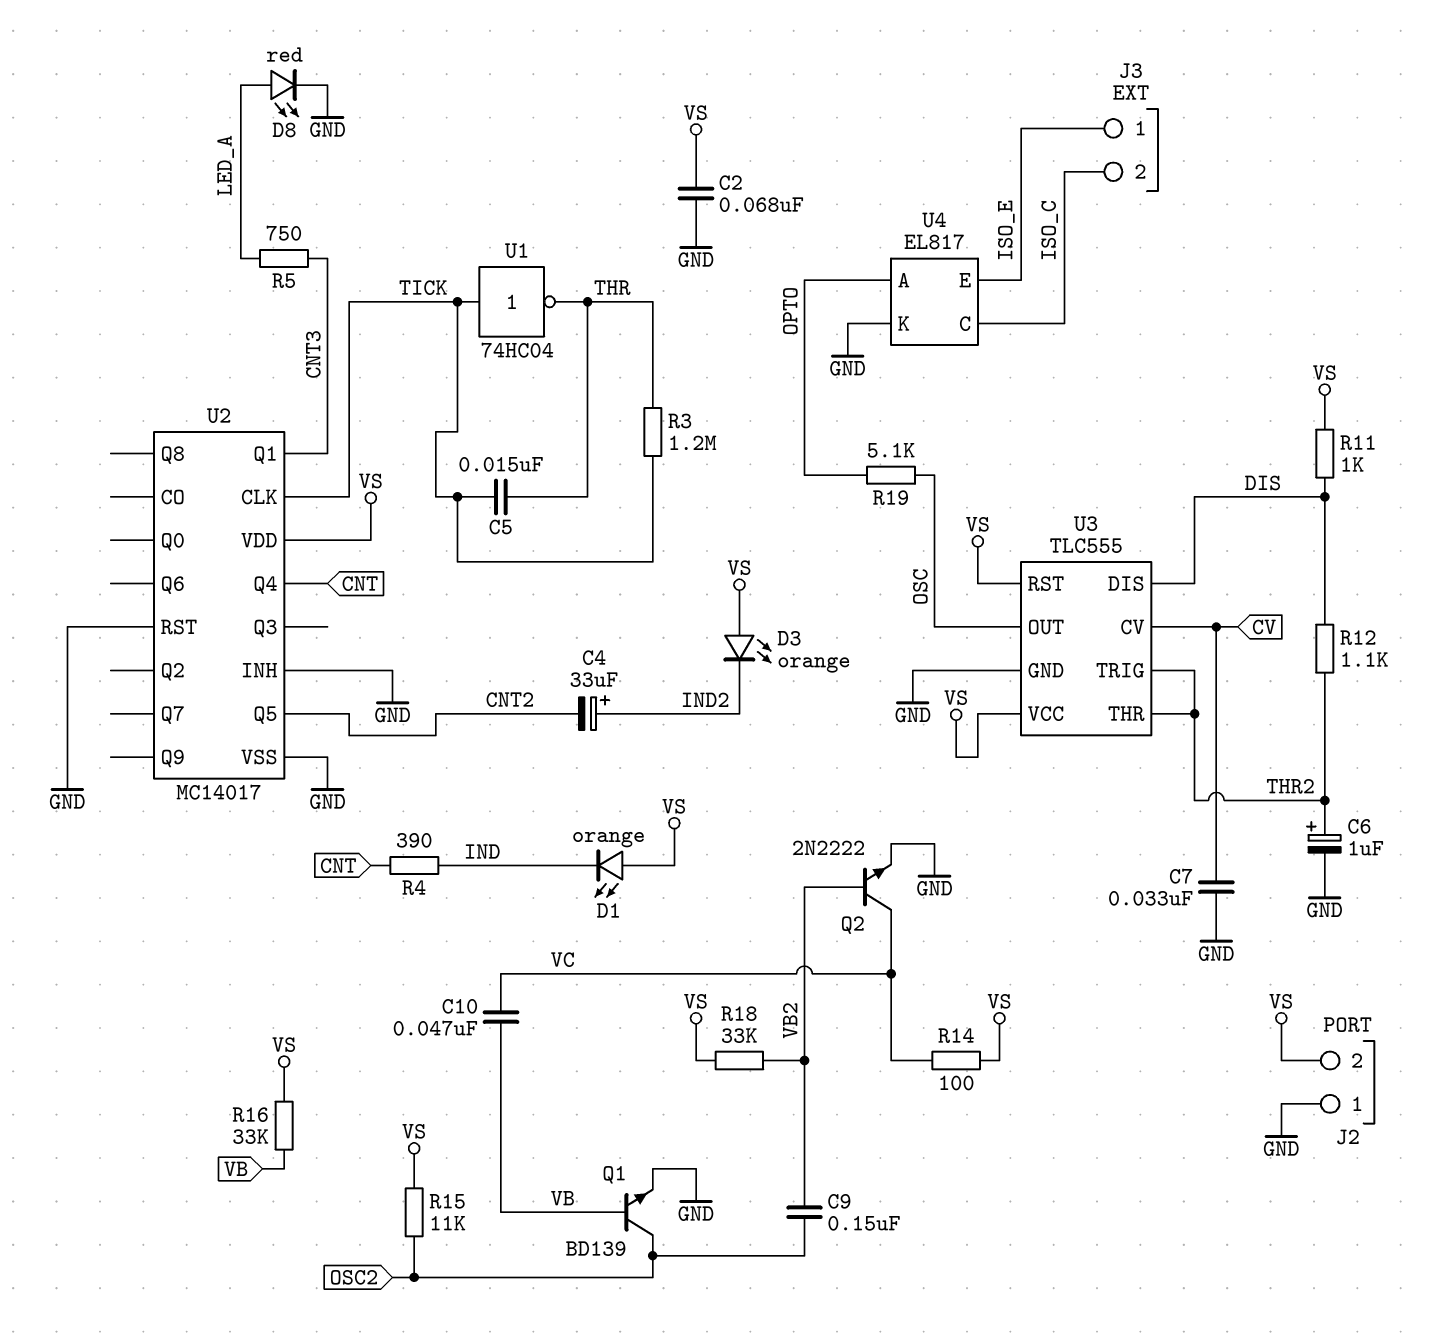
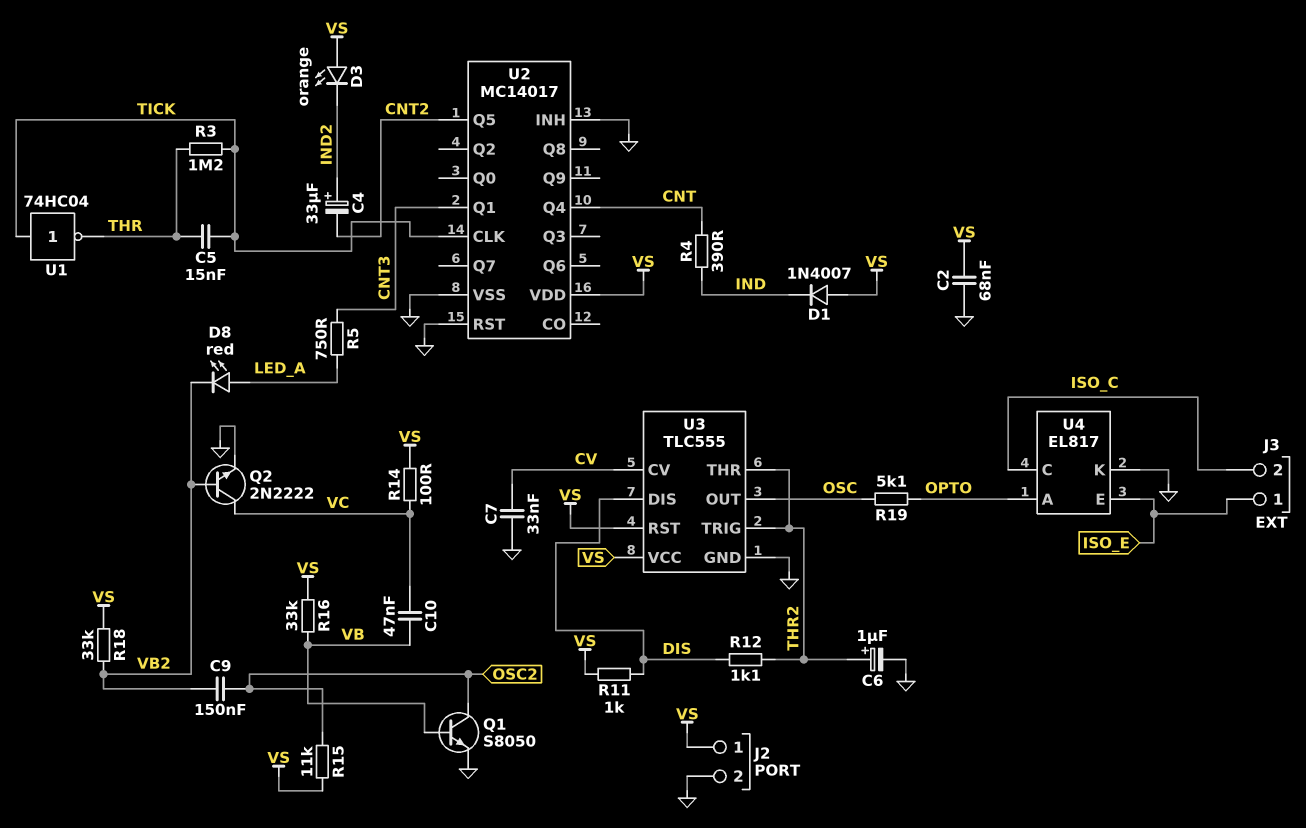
D1: LED orange (A VS, K IND) -> diode 1N4007 (A VS, K IND)
D8: LED red (A LED_A, K GND) -> LED red (A LED_A, K VB2)
J2 pin 1: GND -> VS
J2 pin 2: VS -> GND
Q1: NPN BD139 (B VB, C OSC2, E GND) -> NPN S8050 (B VB, C OSC2, E GND)

